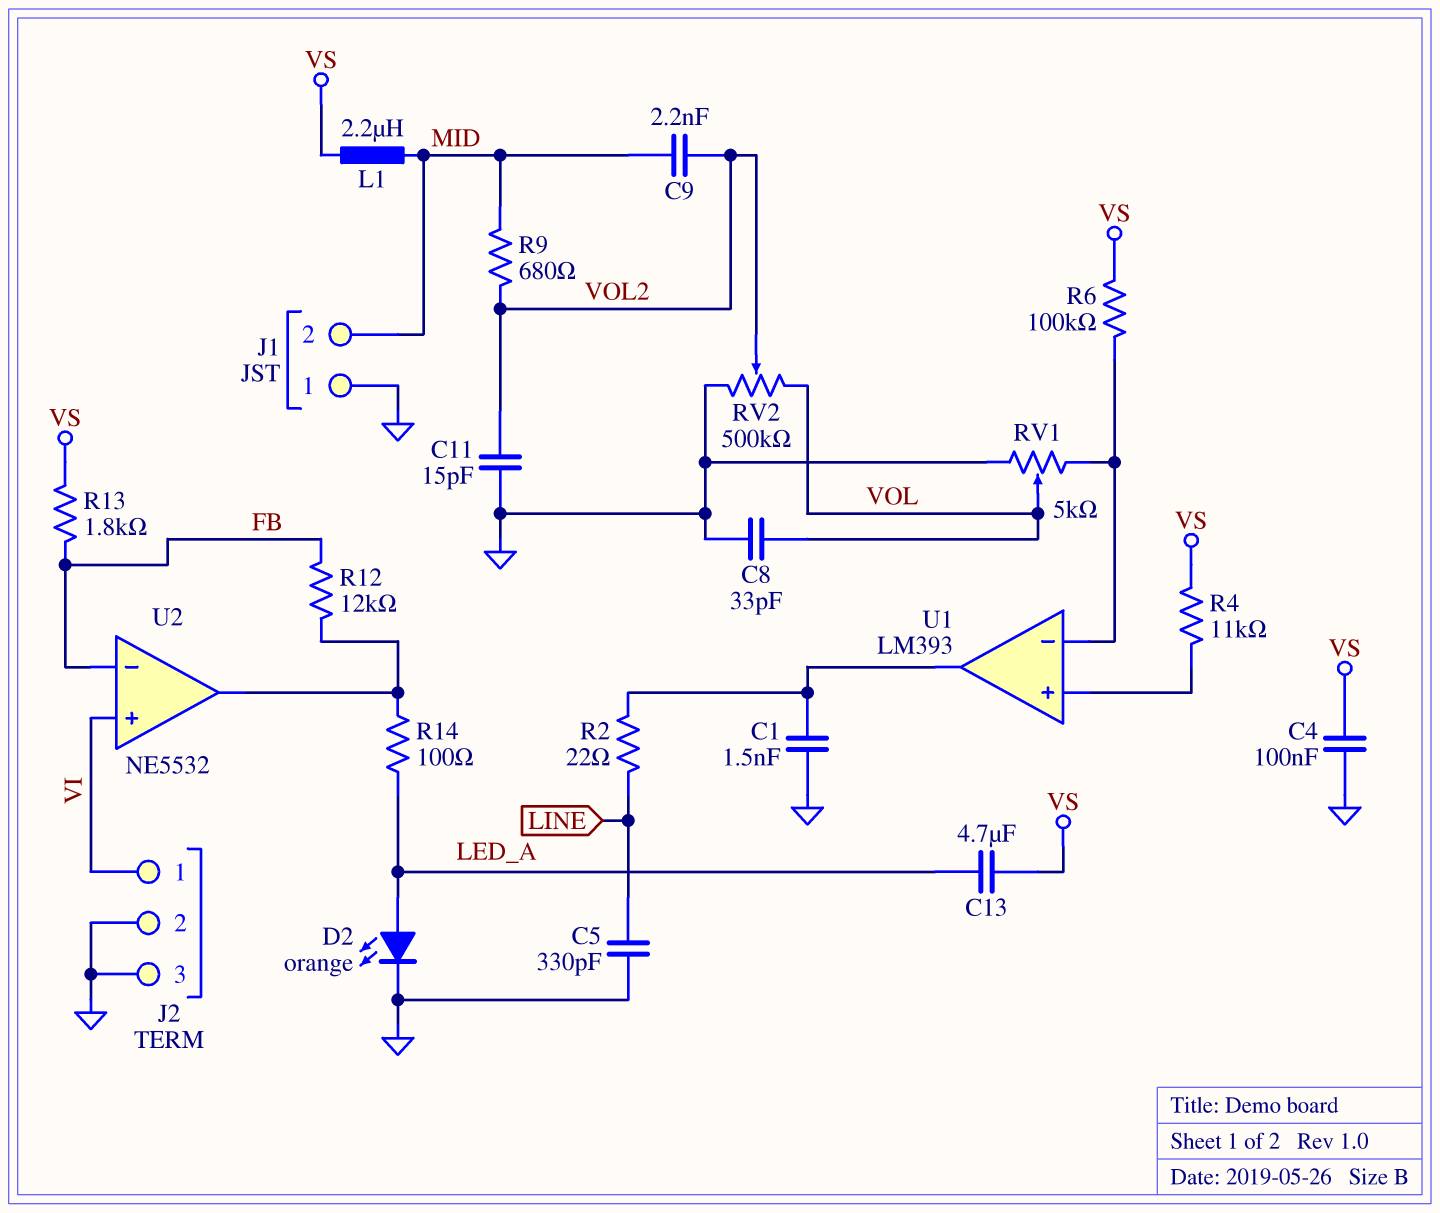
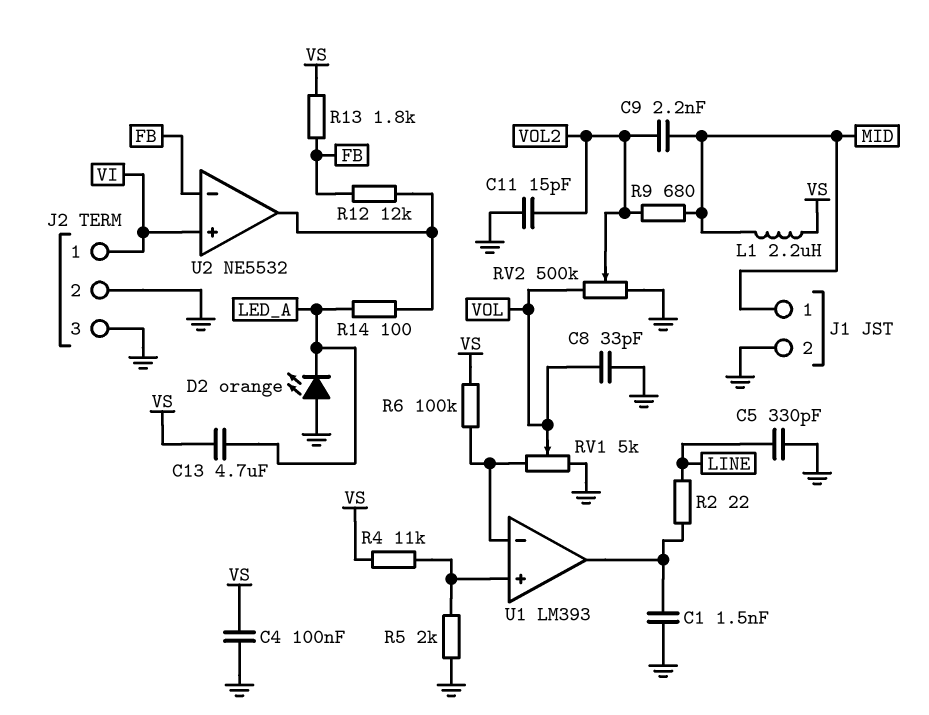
D2: LED orange (A LED_A, K GND) -> LED orange (A GND, K LED_A)
J1 pin 1: GND -> MID
J1 pin 2: MID -> GND
R5: none -> 2k (GND, U1/in+)

